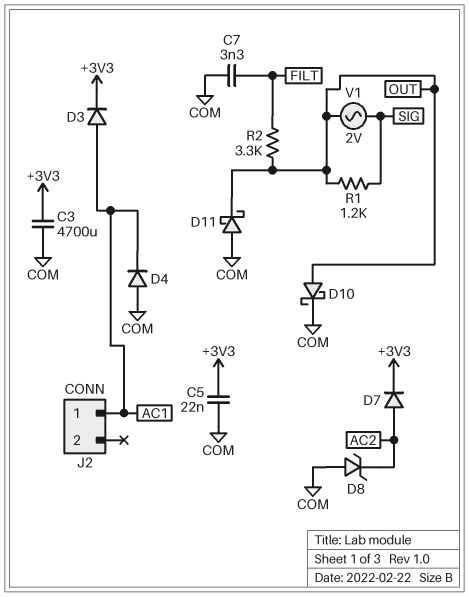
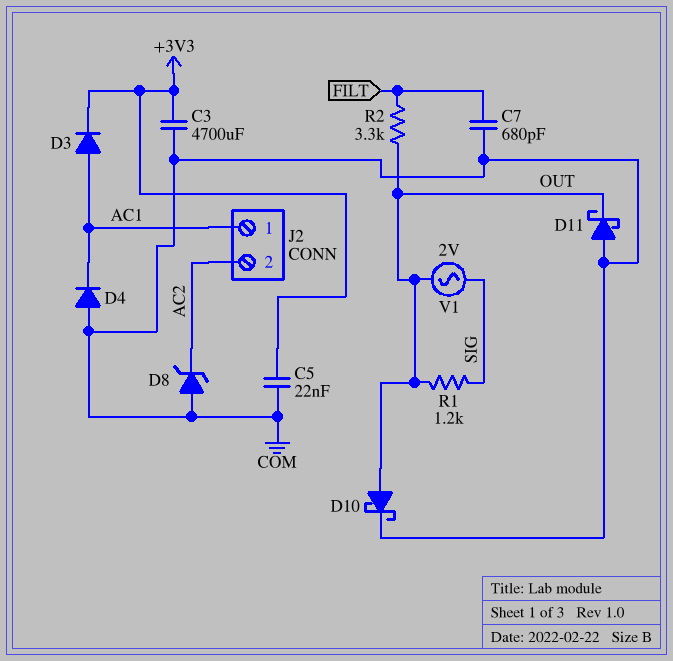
C7: 3.3nF (COM, FILT) -> 680pF (COM, FILT)
D7: diode (A AC2, K +3V3) -> none
J2 pin 2: none -> AC2

